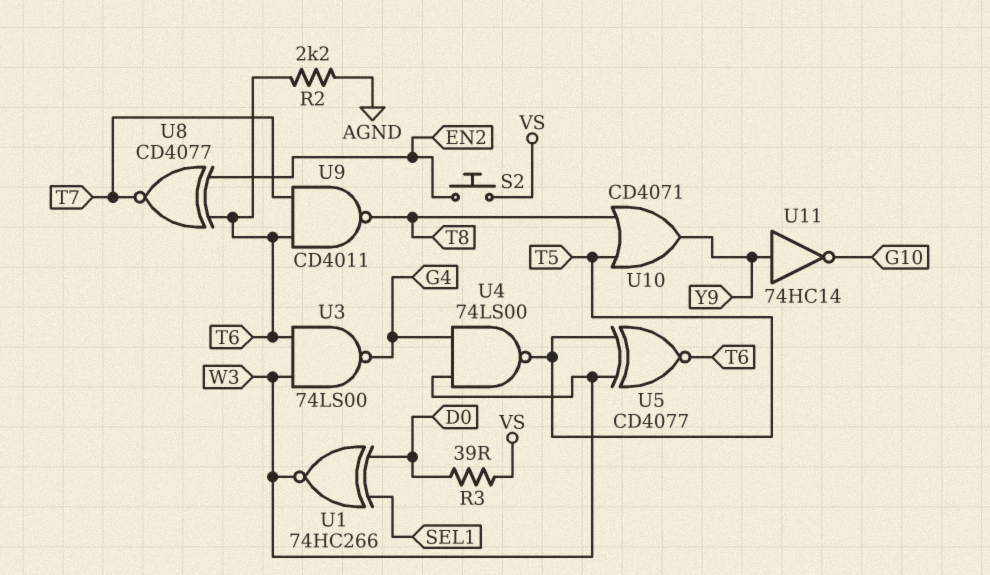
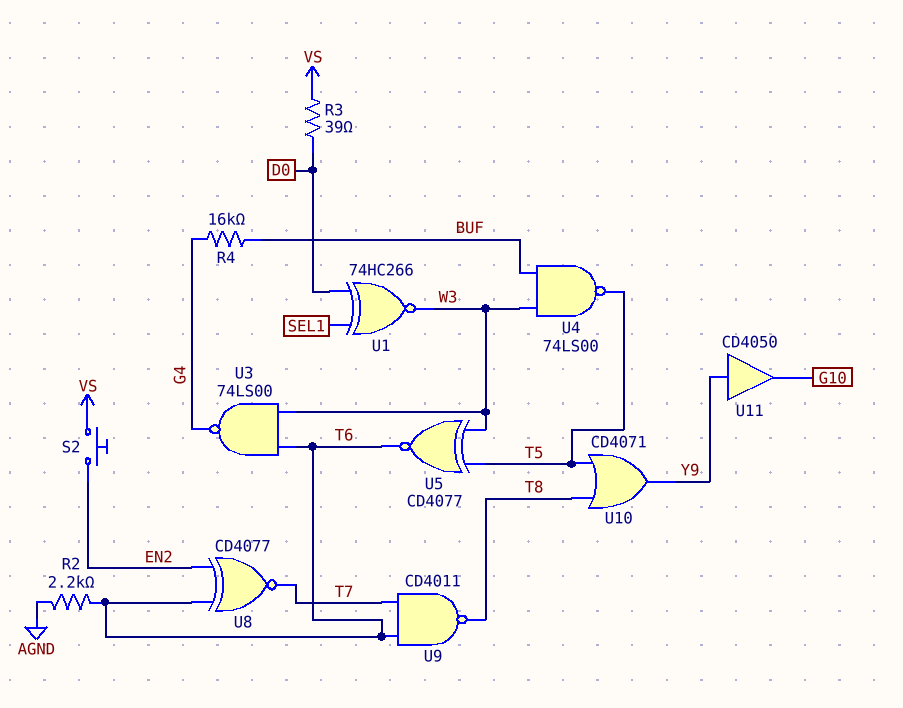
R4: none -> 16k (BUF, G4)
U4: NAND 74LS00 (in G4, in W3, out T5) -> NAND 74LS00 (in BUF, in W3, out T5)
U11: NOT 74HC14 (in Y9, out G10) -> buffer CD4050 (in Y9, out G10)

